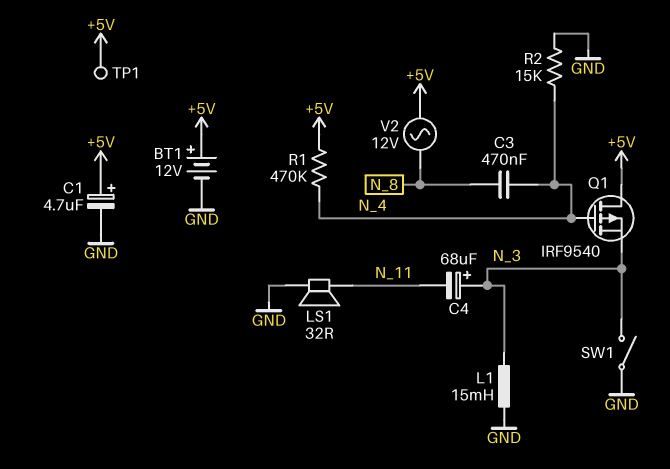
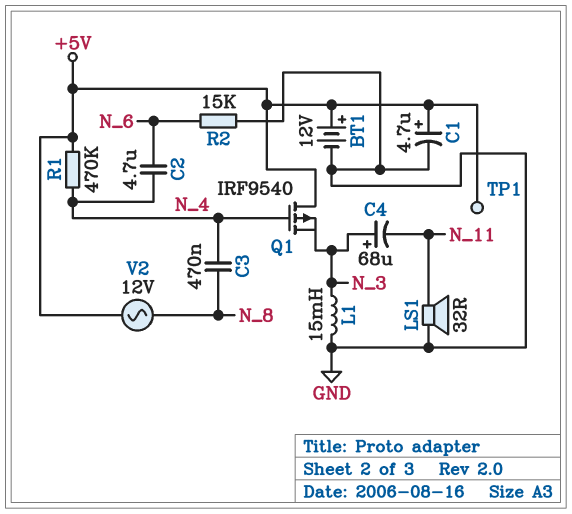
C2: none -> 4.7uF (N_4, N_6)
R2: 15k (GND, N_4) -> 15k (GND, N_6)
SW1: switch (GND, N_3) -> none

